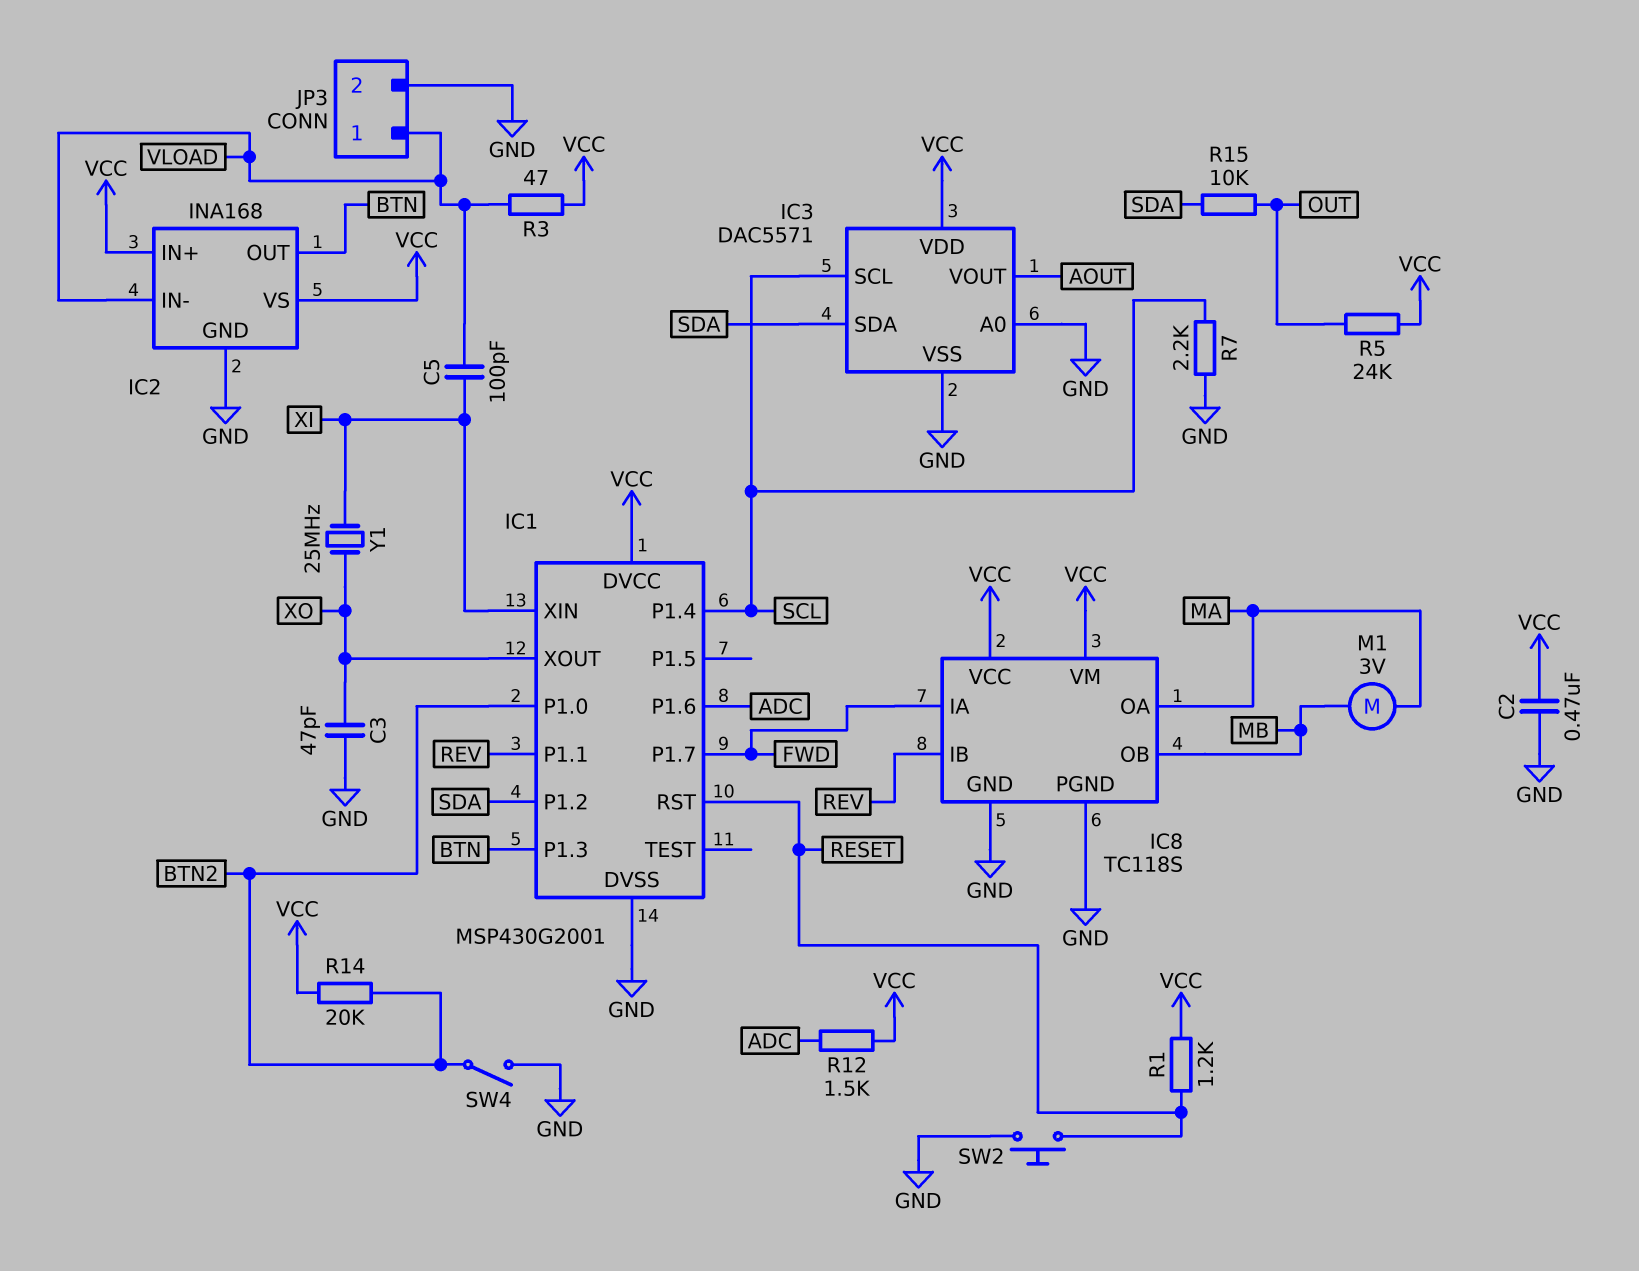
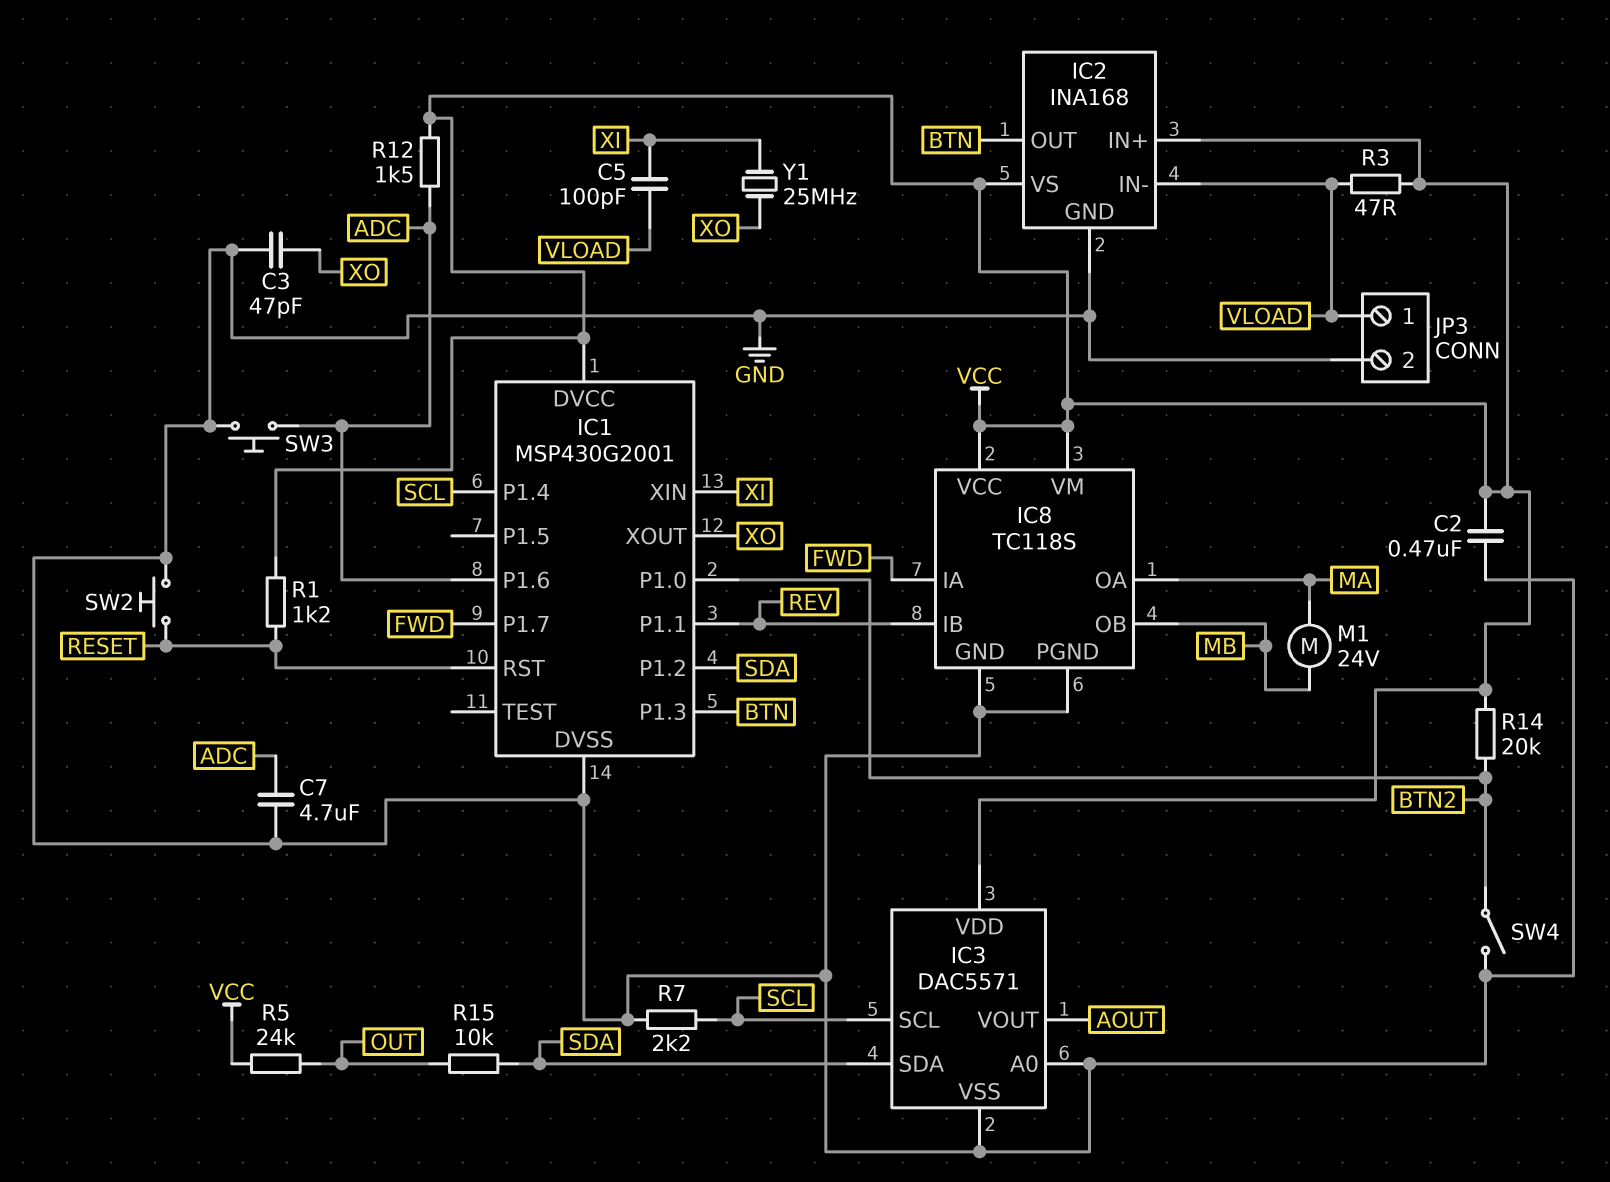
C7: none -> 4.7uF (ADC, GND)
M1: motor 3V (MA, MB) -> motor 24V (MA, MB)
SW3: none -> button (ADC, GND)

